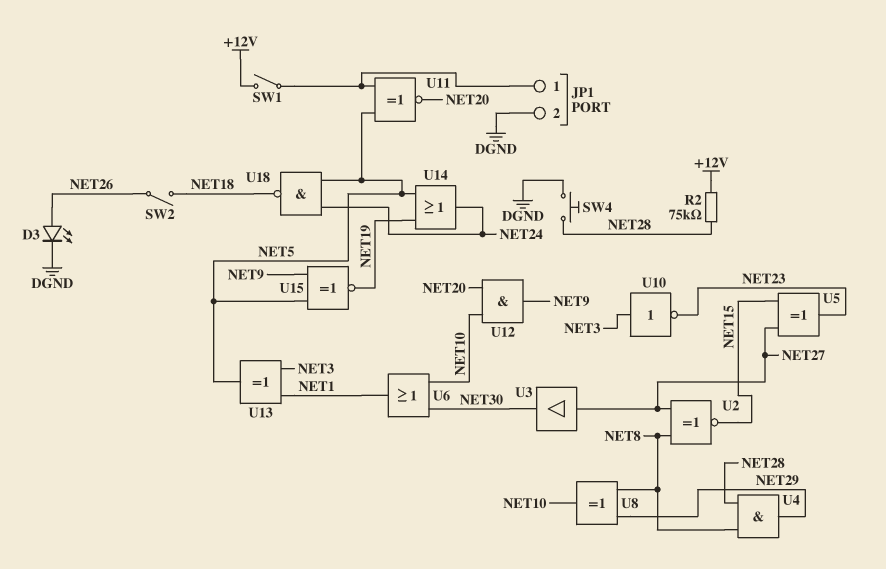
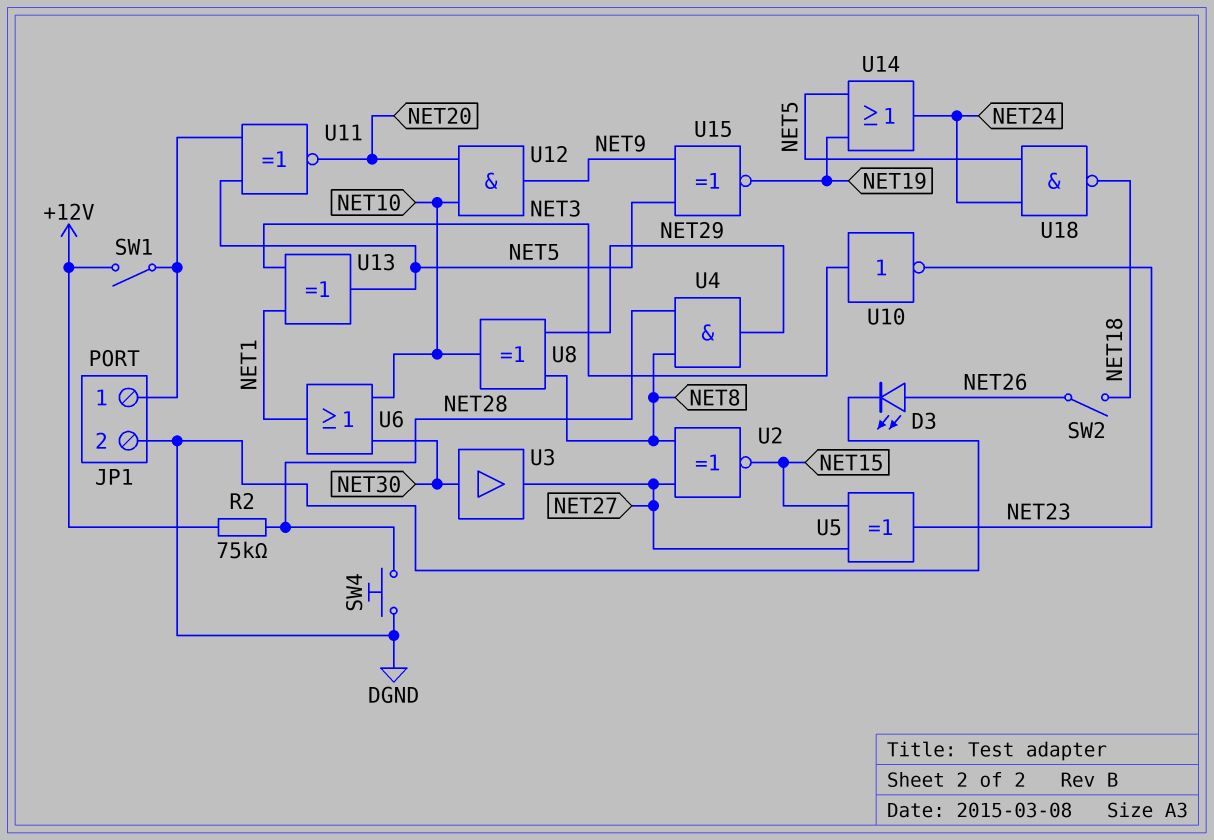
U3: buffer (in NET27, out NET30) -> buffer (in NET30, out NET27)

